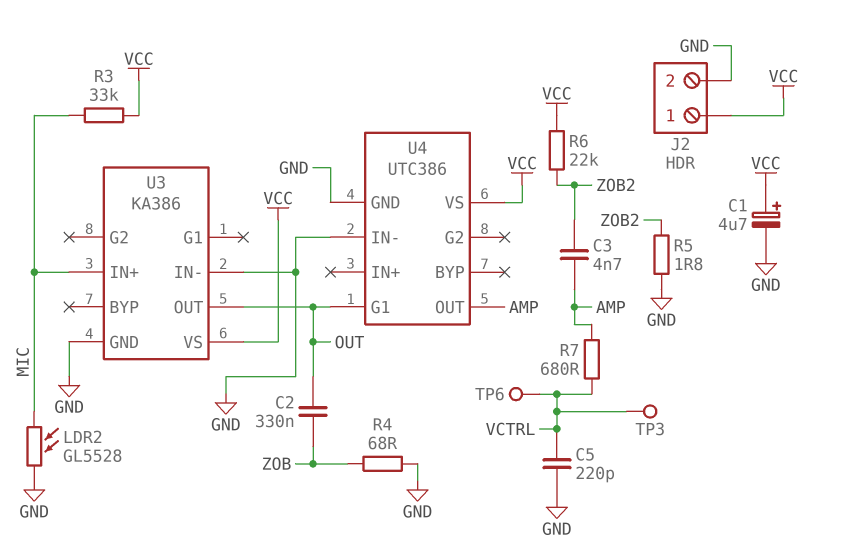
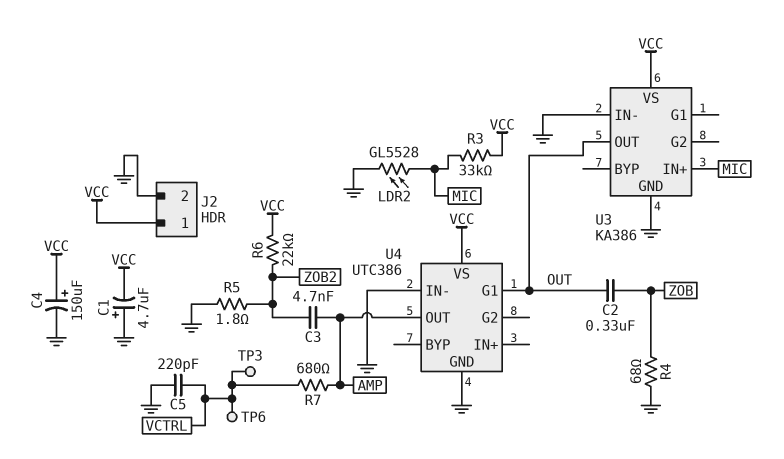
C1: 4.7uF (plus VCC, minus GND) -> 4.7uF (plus GND, minus VCC)
C4: none -> 150uF (plus VCC, minus GND)

